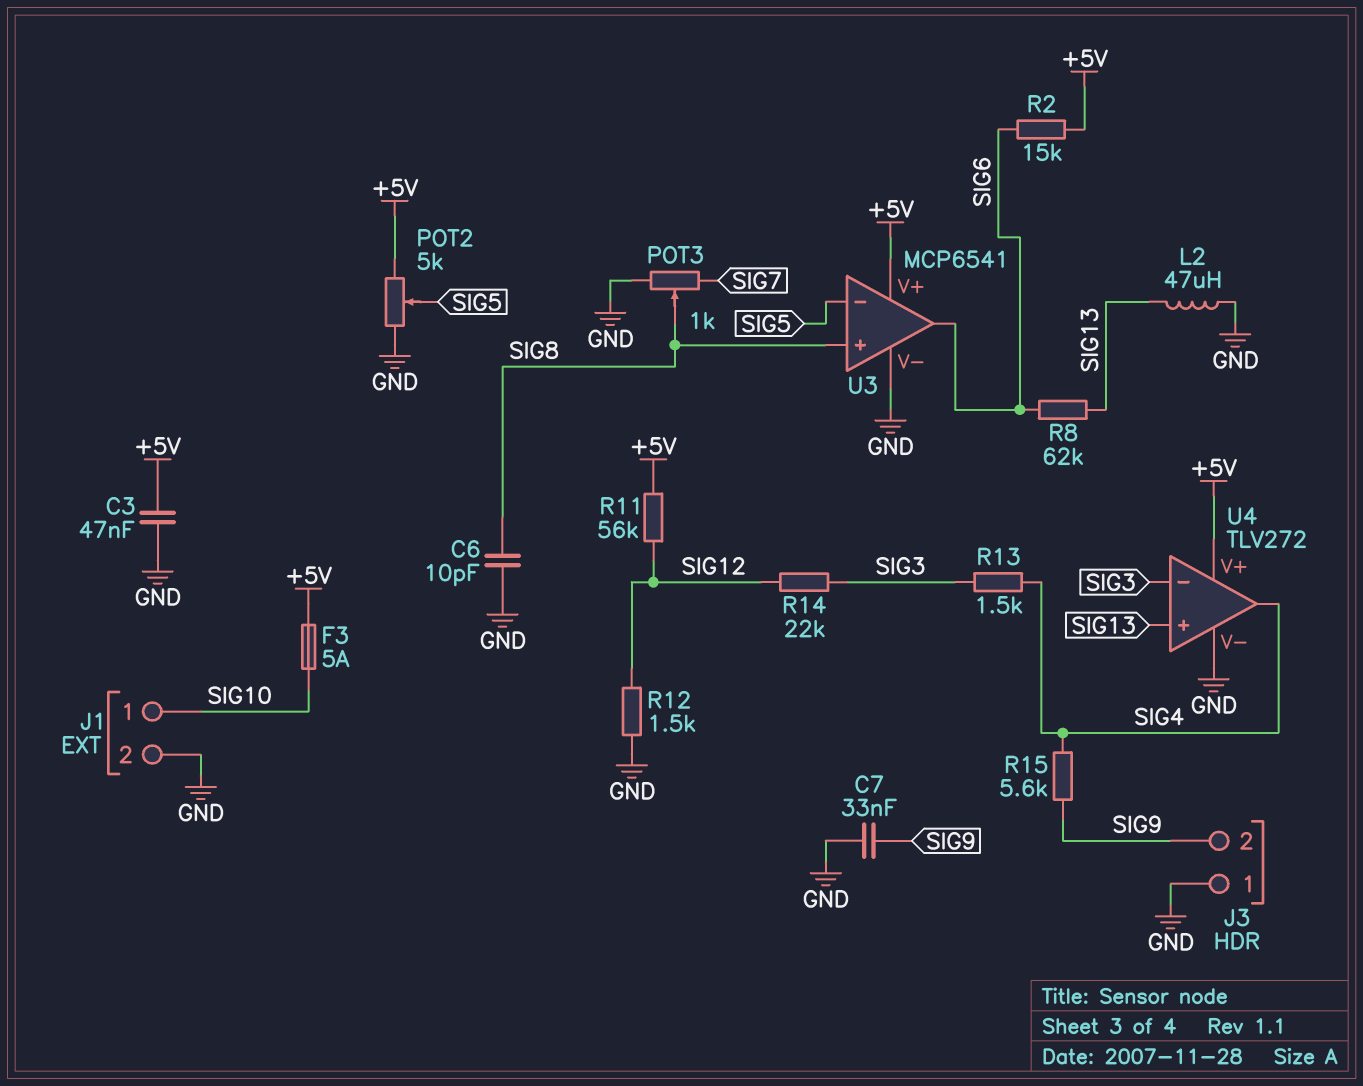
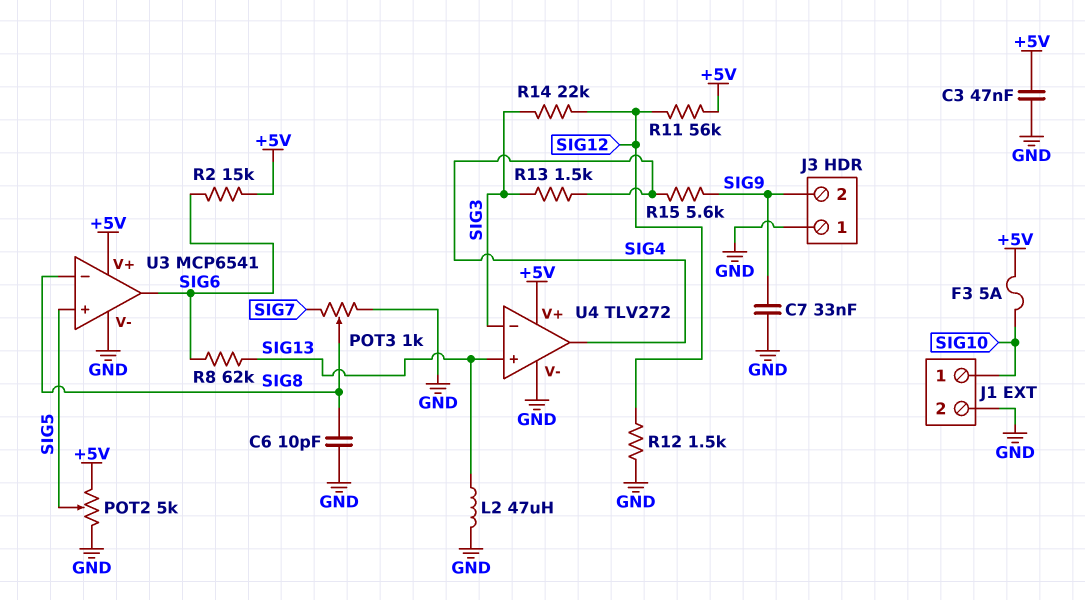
U3 pin in+: SIG8 -> SIG5
U3 pin in-: SIG5 -> SIG8

